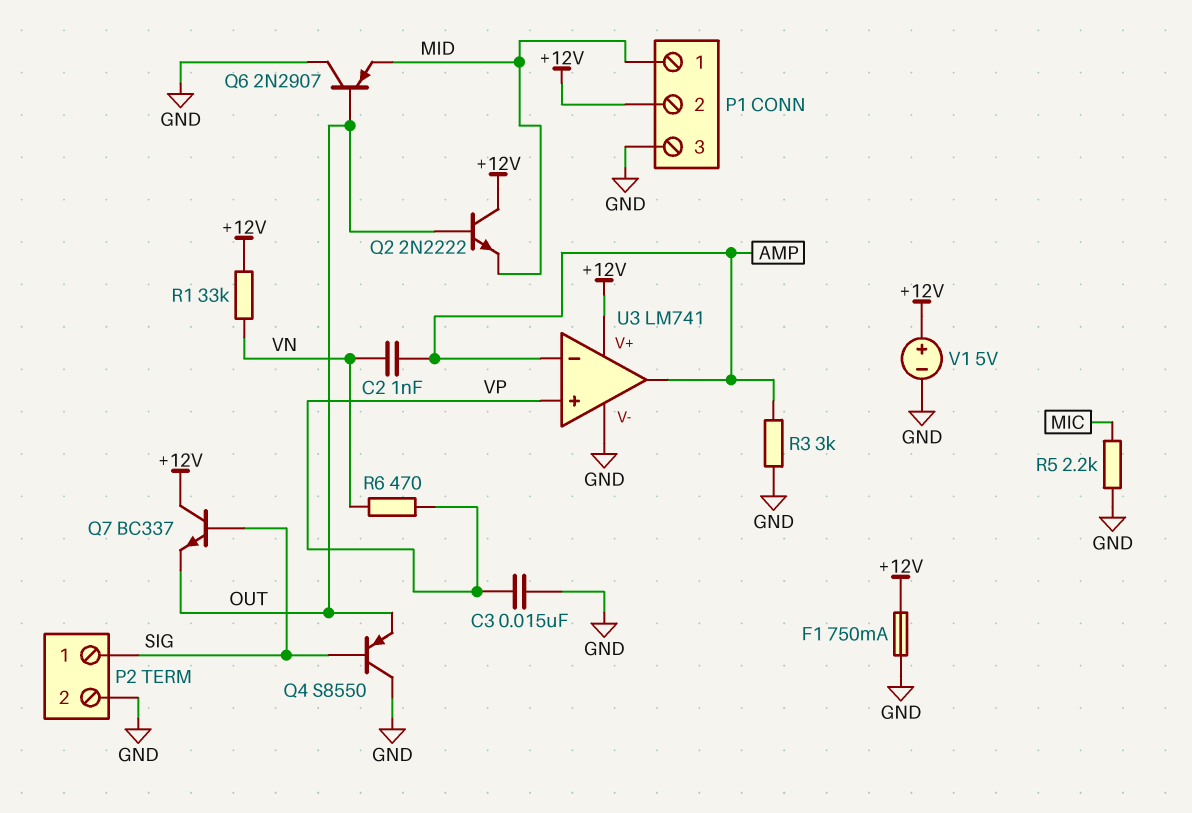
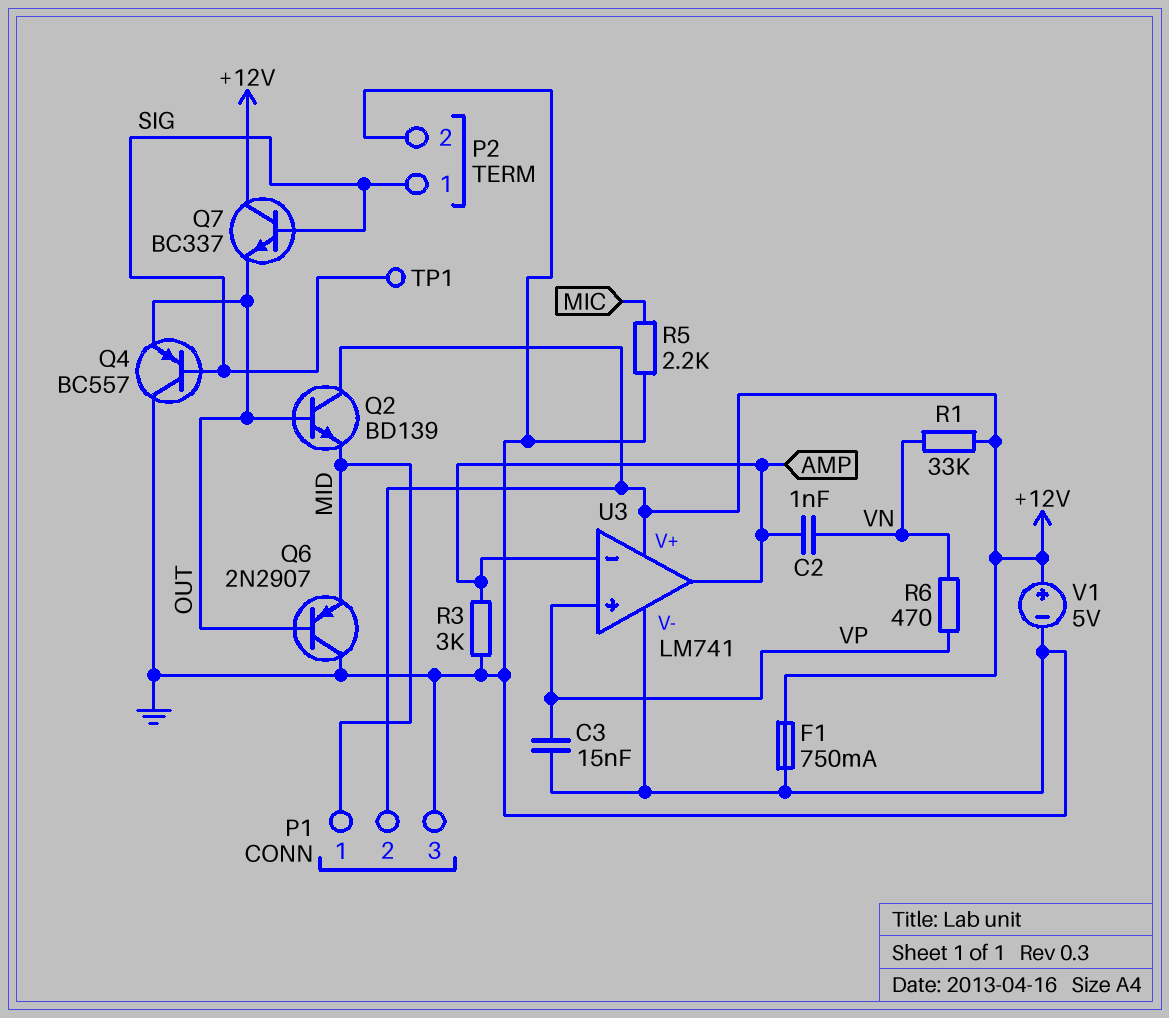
Q2: NPN 2N2222 (B OUT, C +12V, E MID) -> NPN BD139 (B OUT, C +12V, E MID)
Q4: PNP S8550 (B SIG, C GND, E OUT) -> PNP BC557 (B SIG, C GND, E OUT)
TP1: none -> test point (SIG)

